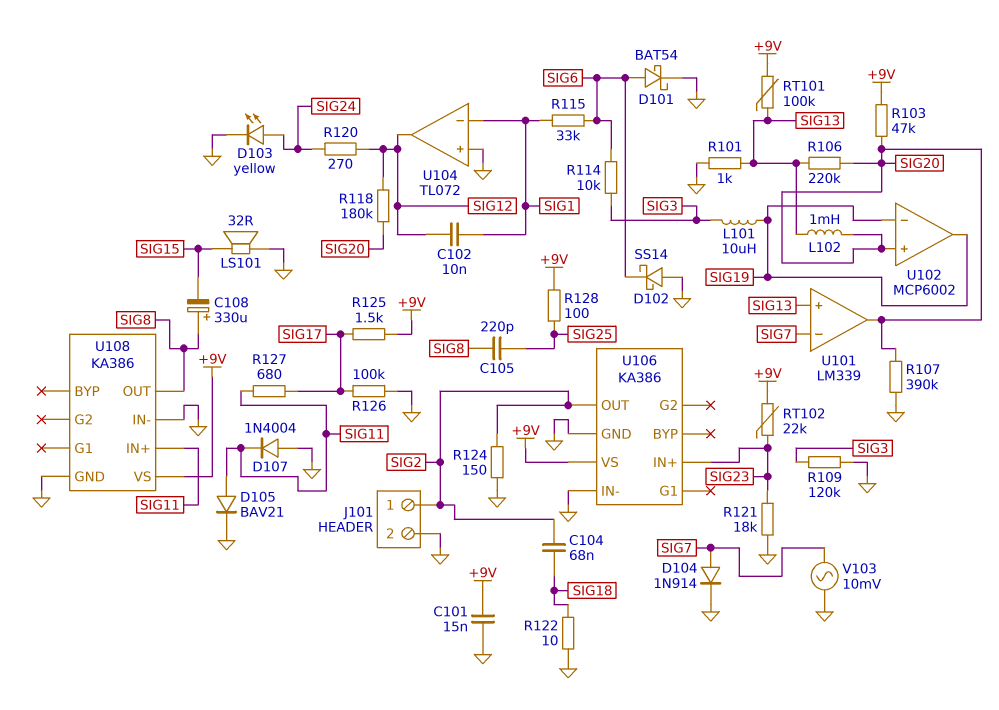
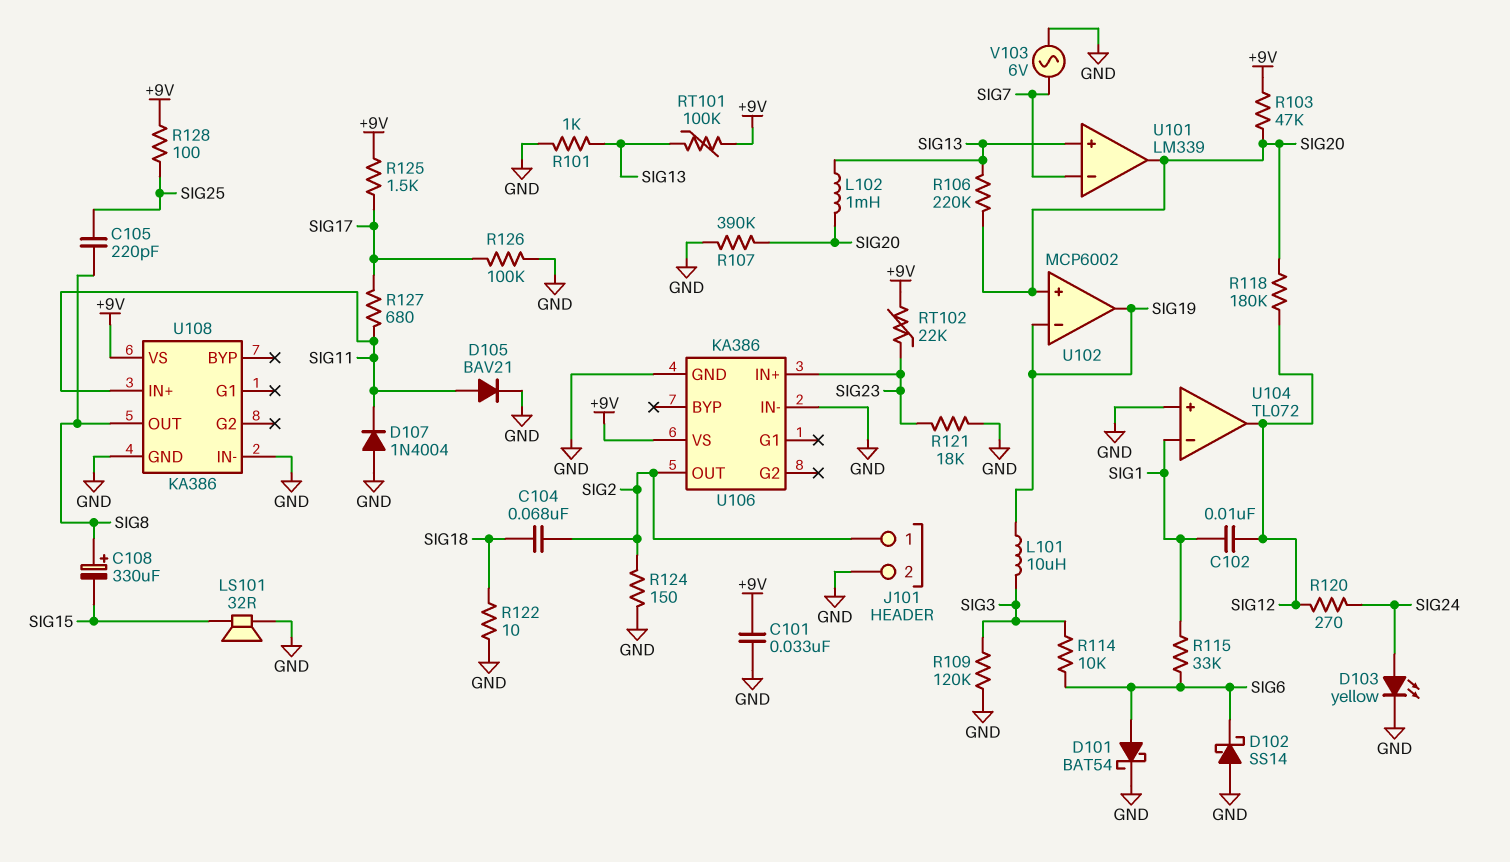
C101: 15nF (+9V, GND) -> 33nF (+9V, GND)
D104: diode 1N914 (A SIG7, K GND) -> none
V103: AC 10mV (GND, SIG7) -> AC 6V (GND, SIG7)

